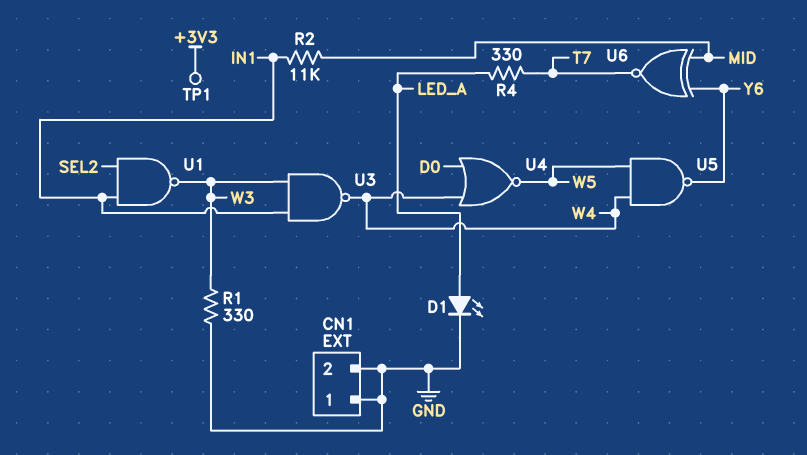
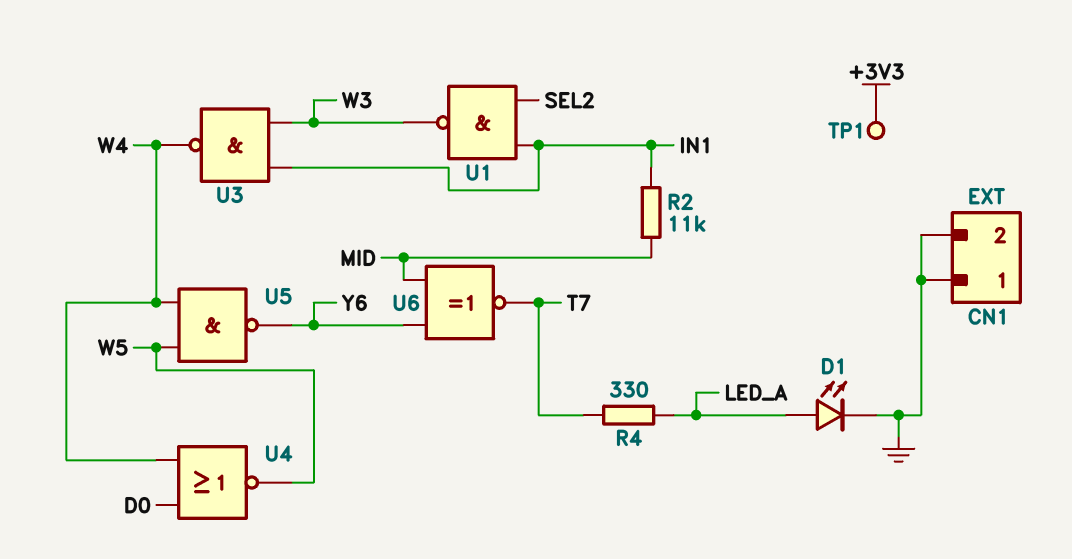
R1: 330 (GND, W3) -> none

